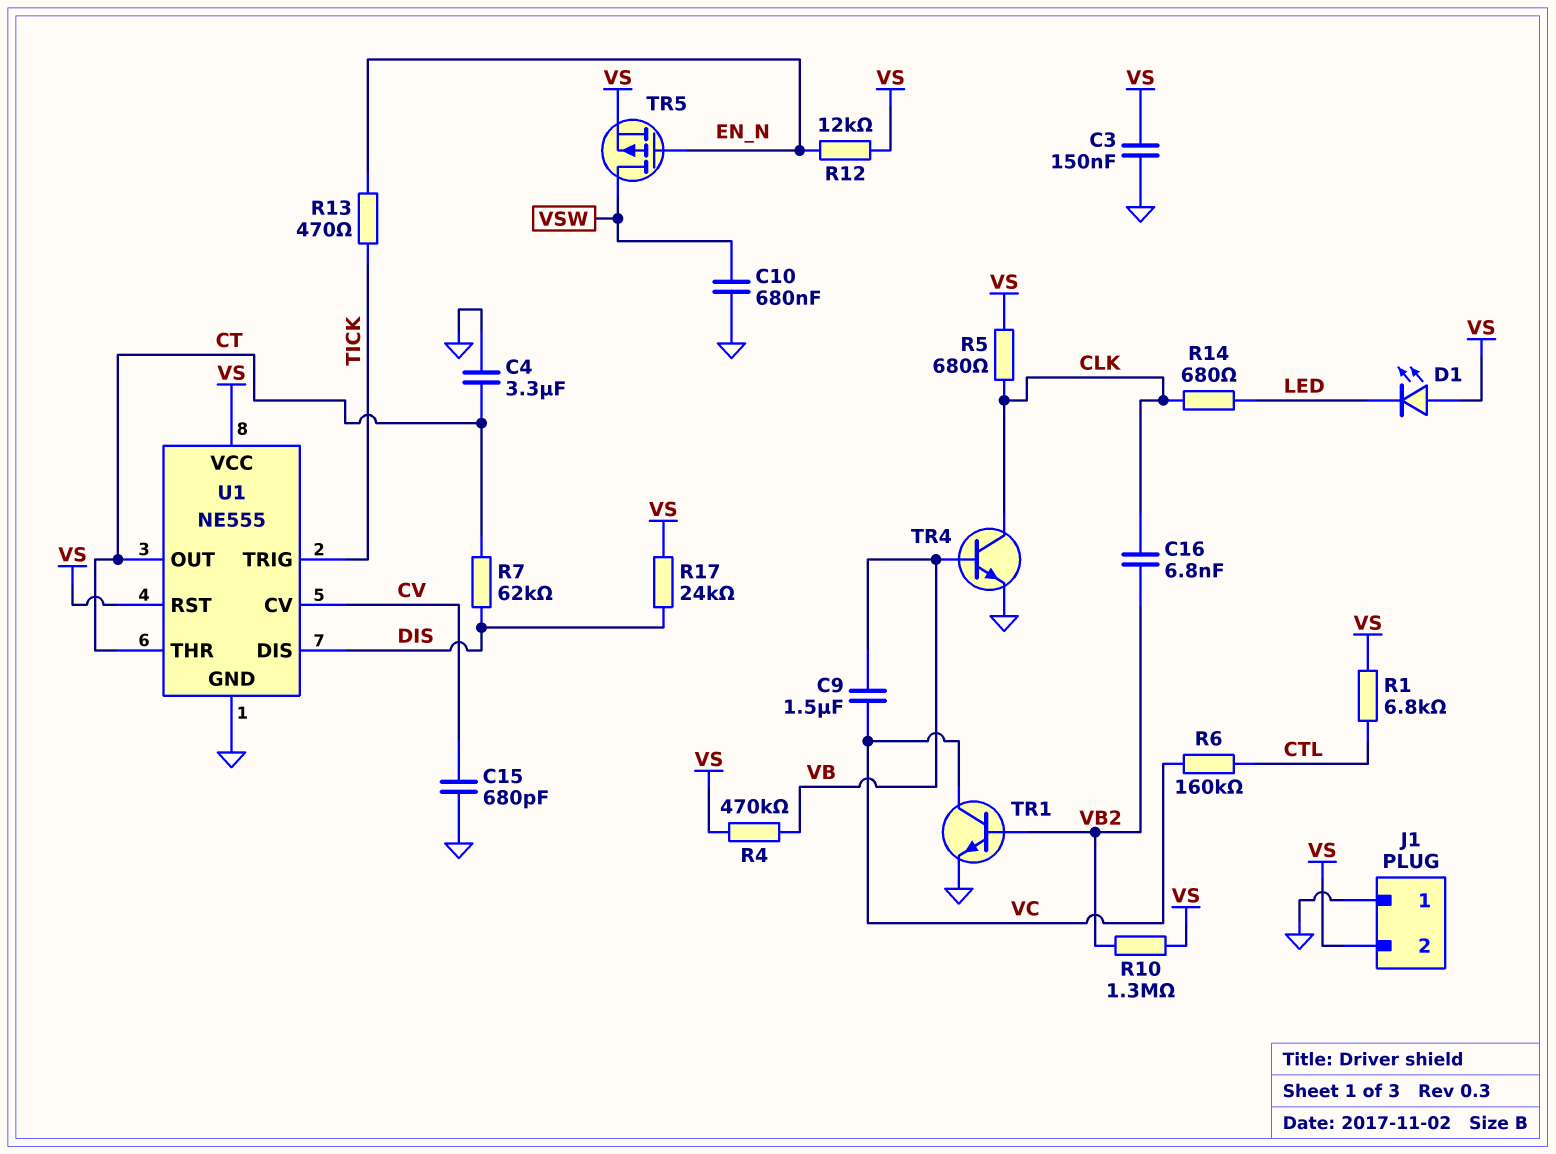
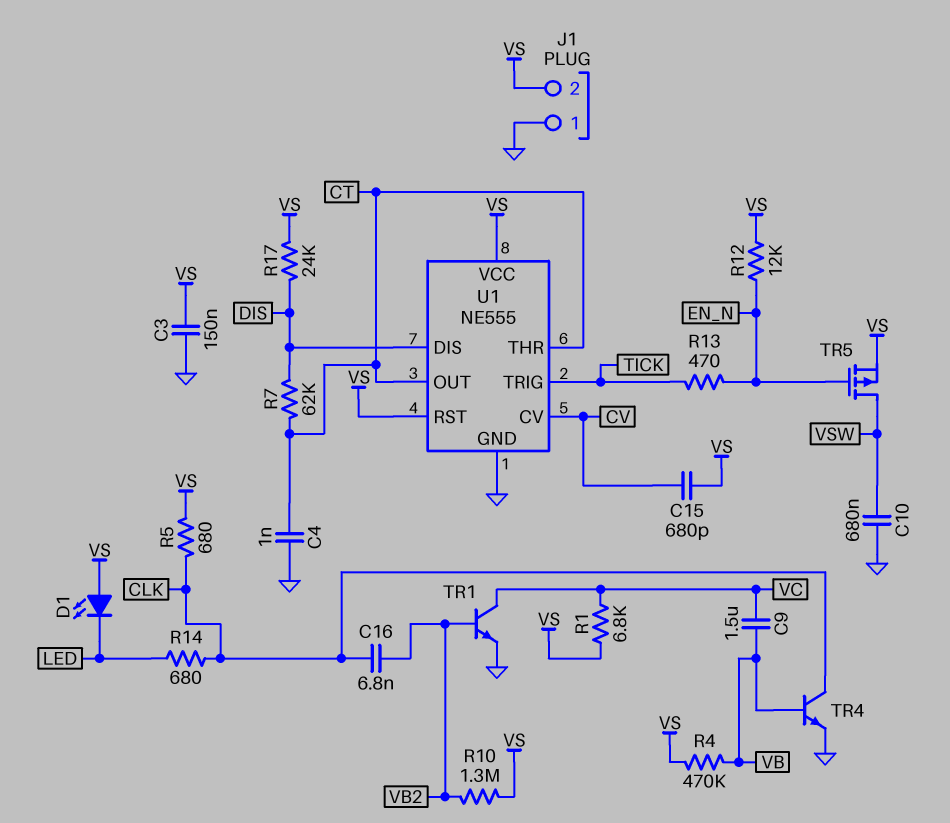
C4: 3.3uF (CT, GND) -> 1nF (CT, GND)
C15: 680pF (CV, GND) -> 680pF (CV, VS)
R1: 6.8k (CTL, VS) -> 6.8k (VC, VS)
R6: 160k (CTL, VC) -> none

